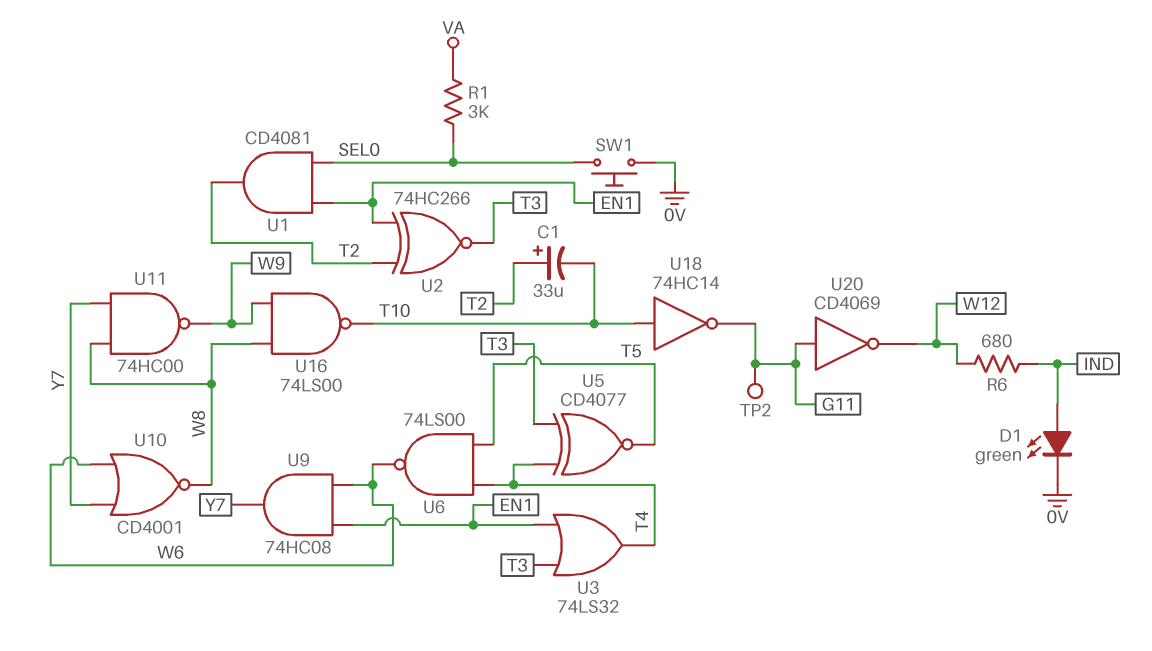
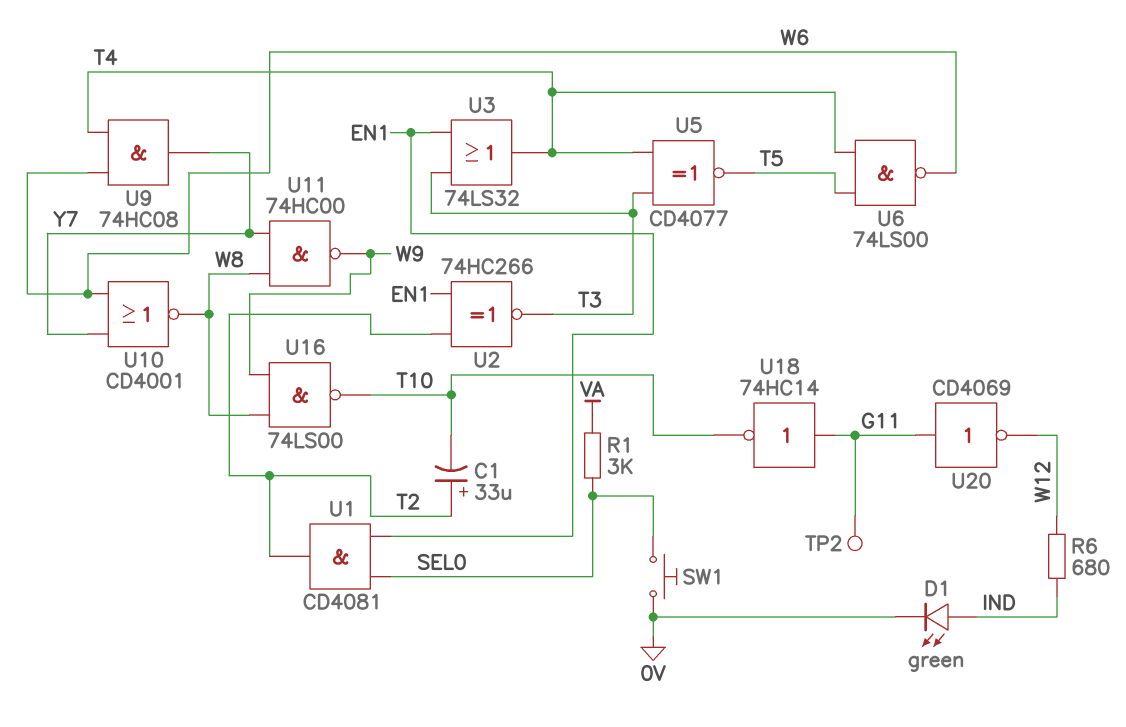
U9: AND 74HC08 (in EN1, in W6, out Y7) -> AND 74HC08 (in T4, in W6, out Y7)
U18: NOT 74HC14 (in T10, out G11) -> NOT 74HC14 (in G11, out T10)

